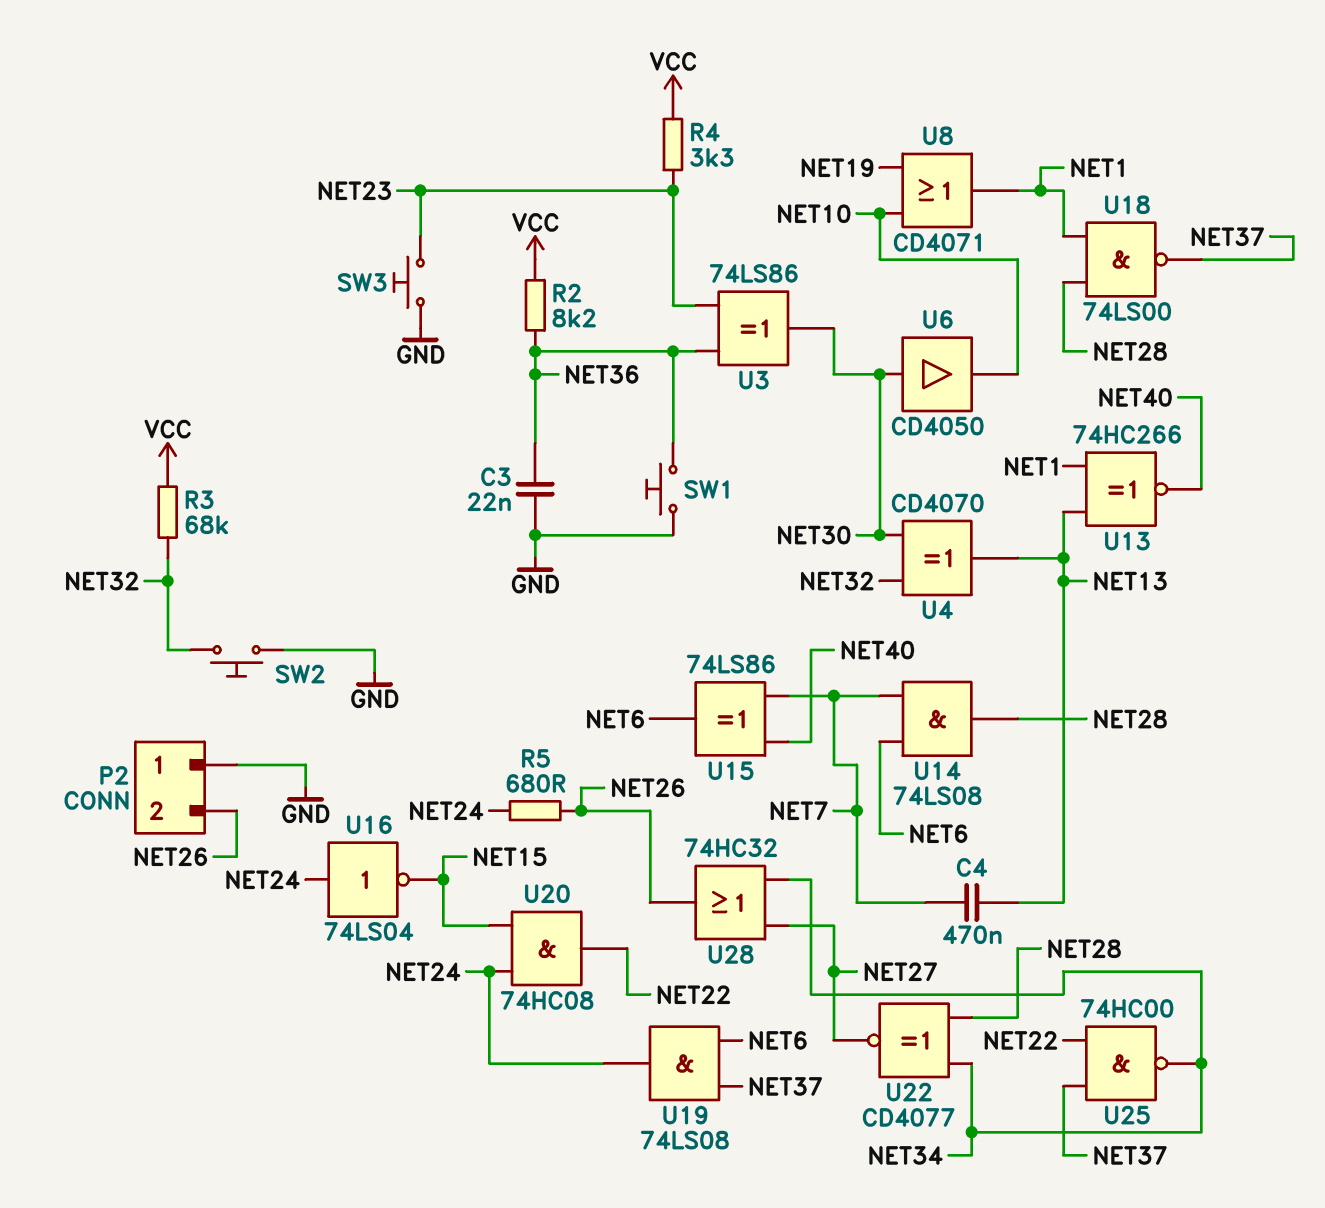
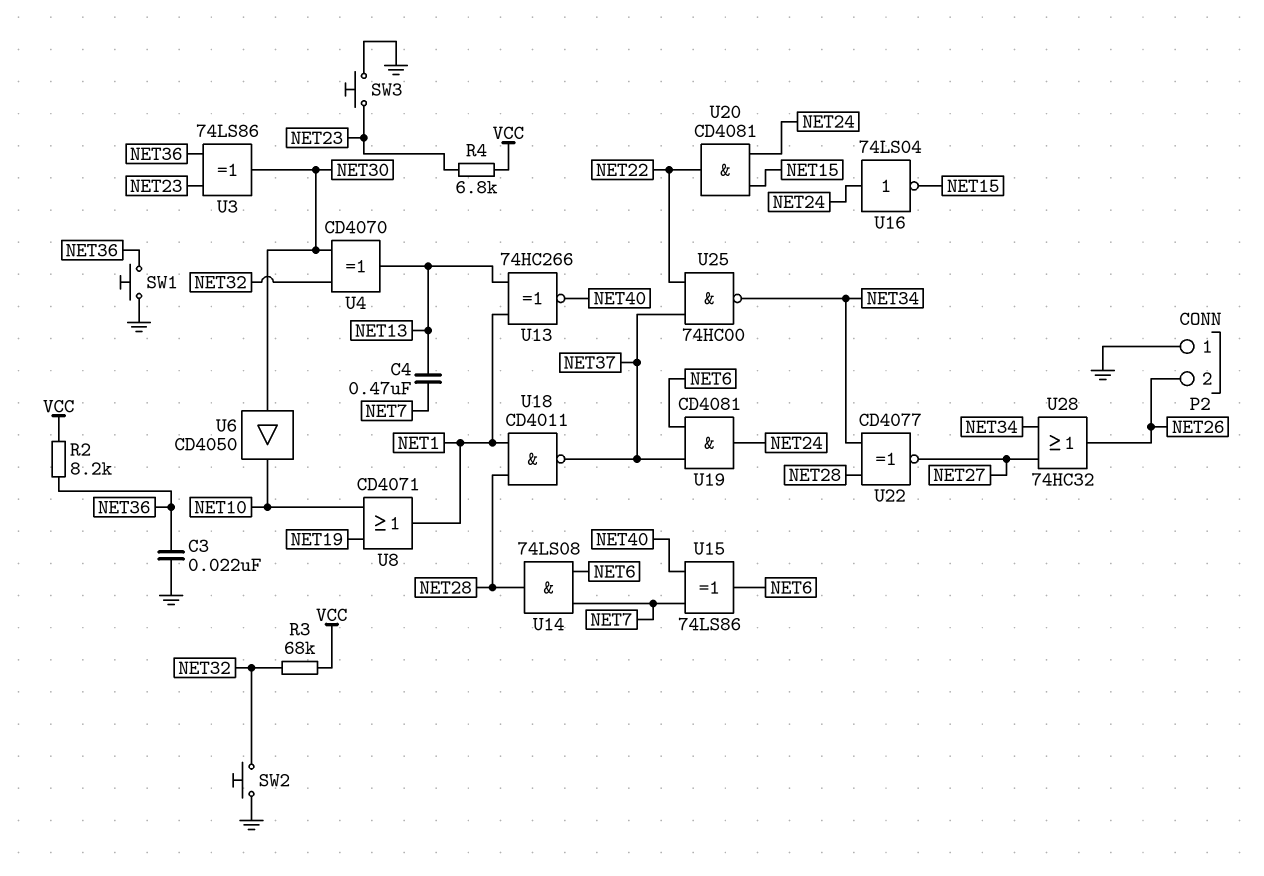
R4: 3.3k (NET23, VCC) -> 6.8k (NET23, VCC)
R5: 680 (NET24, NET26) -> none
U18: NAND 74LS00 (in NET1, in NET28, out NET37) -> NAND CD4011 (in NET1, in NET28, out NET37)
U19: AND 74LS08 (in NET6, in NET37, out NET24) -> AND CD4081 (in NET6, in NET37, out NET24)
U20: AND 74HC08 (in NET15, in NET24, out NET22) -> AND CD4081 (in NET15, in NET24, out NET22)

